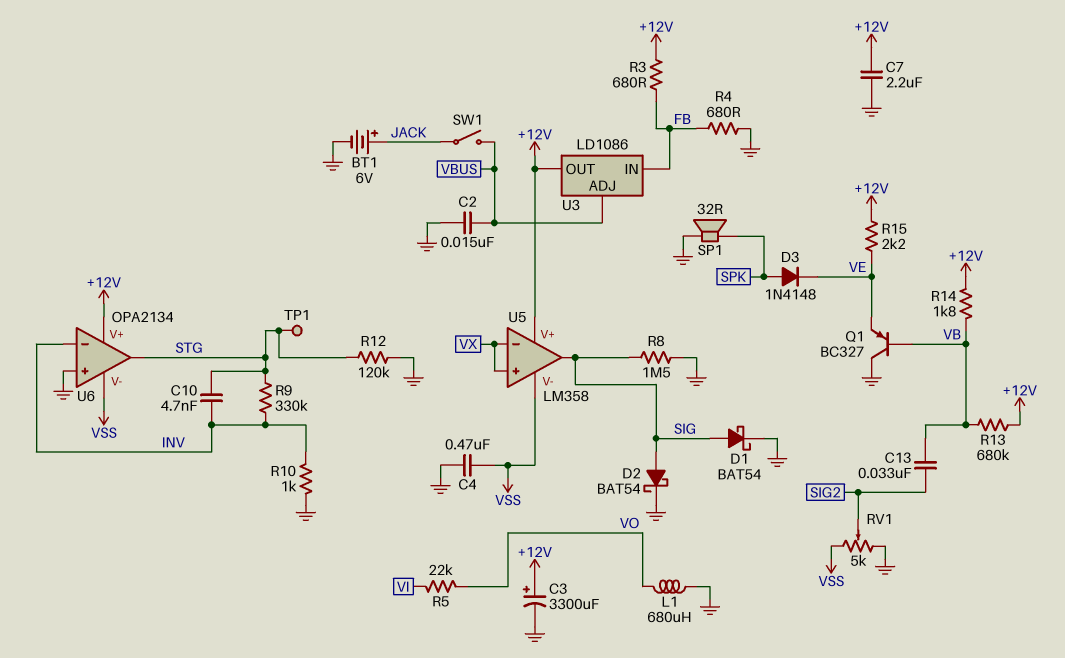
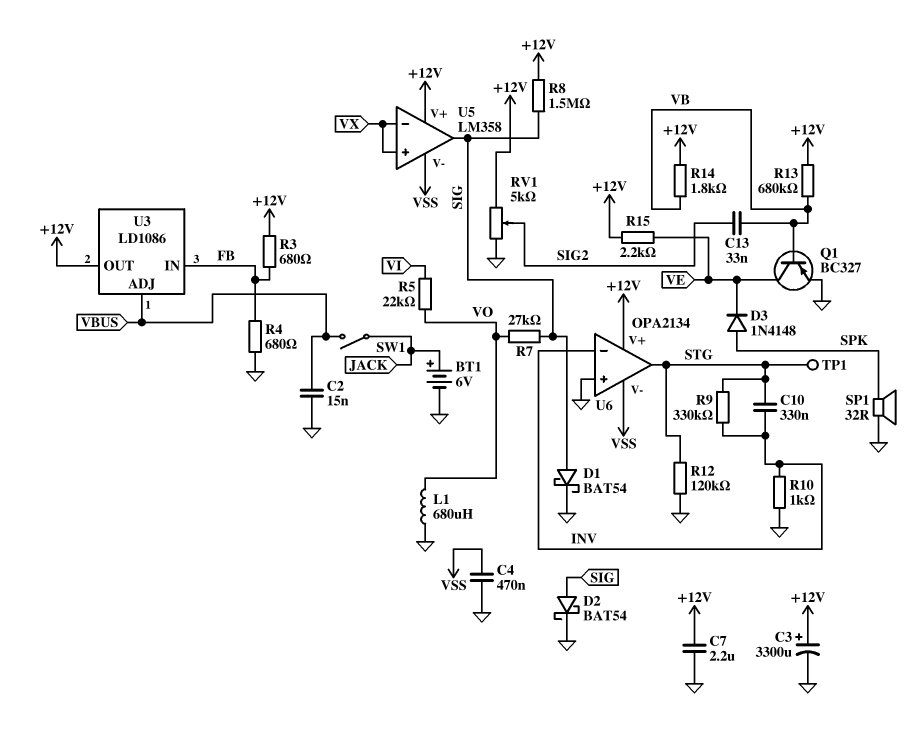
C10: 4.7nF (INV, STG) -> 330nF (INV, STG)
Q1: PNP BC327 (B VB, C GND, E VE) -> PNP BC327 (B VB, C VE, E GND)
R7: none -> 27k (SIG, VO)
R8: 1.5M (GND, SIG) -> 1.5M (+12V, SIG)
RV1: 5k (GND, VSS, wiper SIG2) -> 5k (+12V, GND, wiper SIG2)

